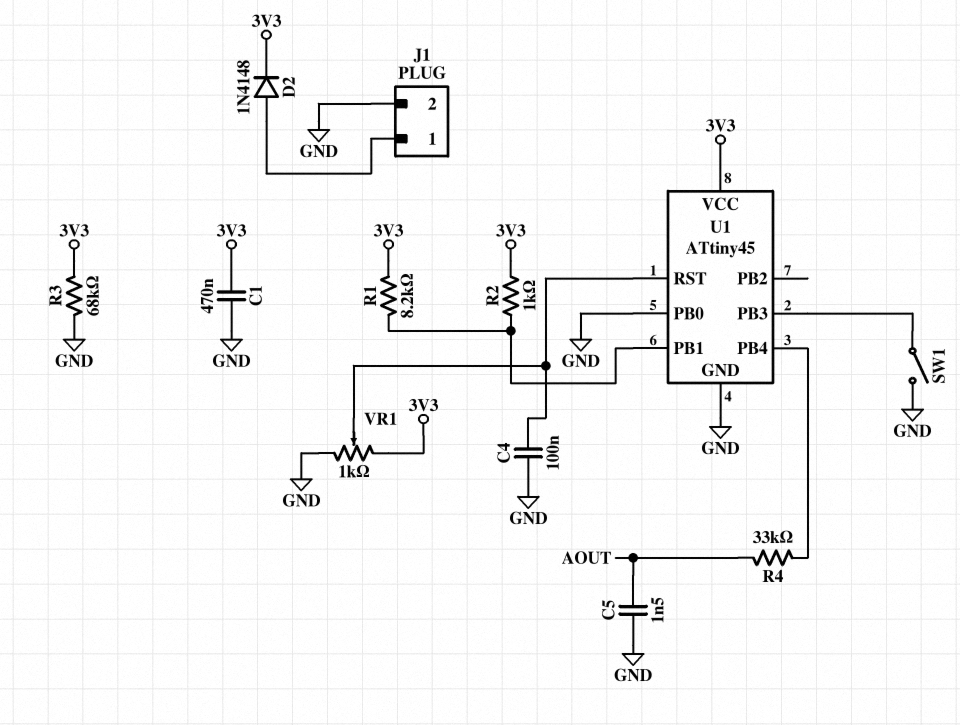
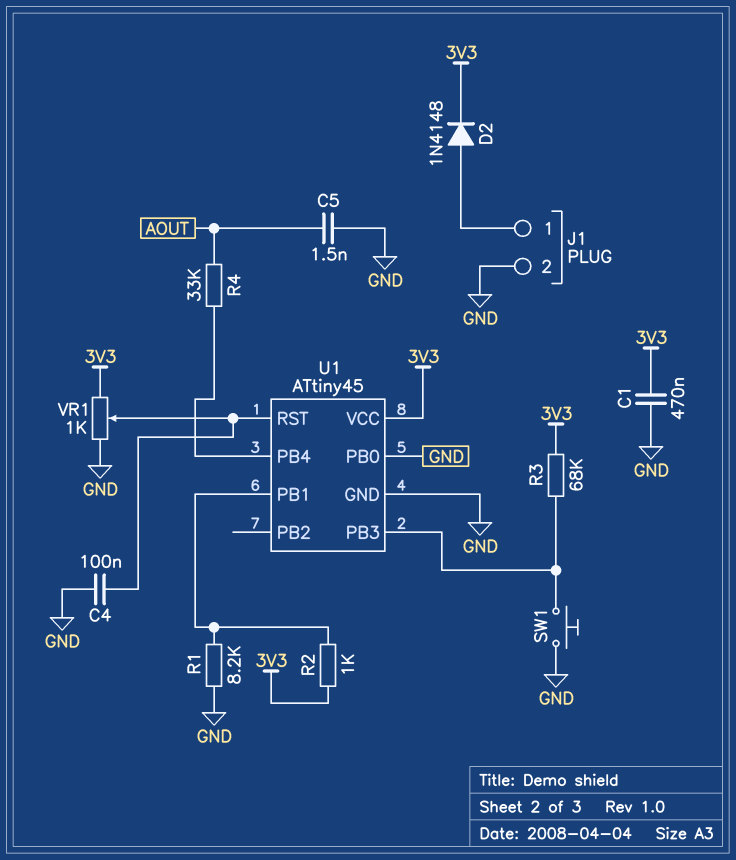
R1: 8.2k (3V3, U1/PB1) -> 8.2k (GND, U1/PB1)
R3: 68k (3V3, GND) -> 68k (3V3, U1/PB3)
SW1: switch (GND, U1/PB3) -> button (GND, U1/PB3)

